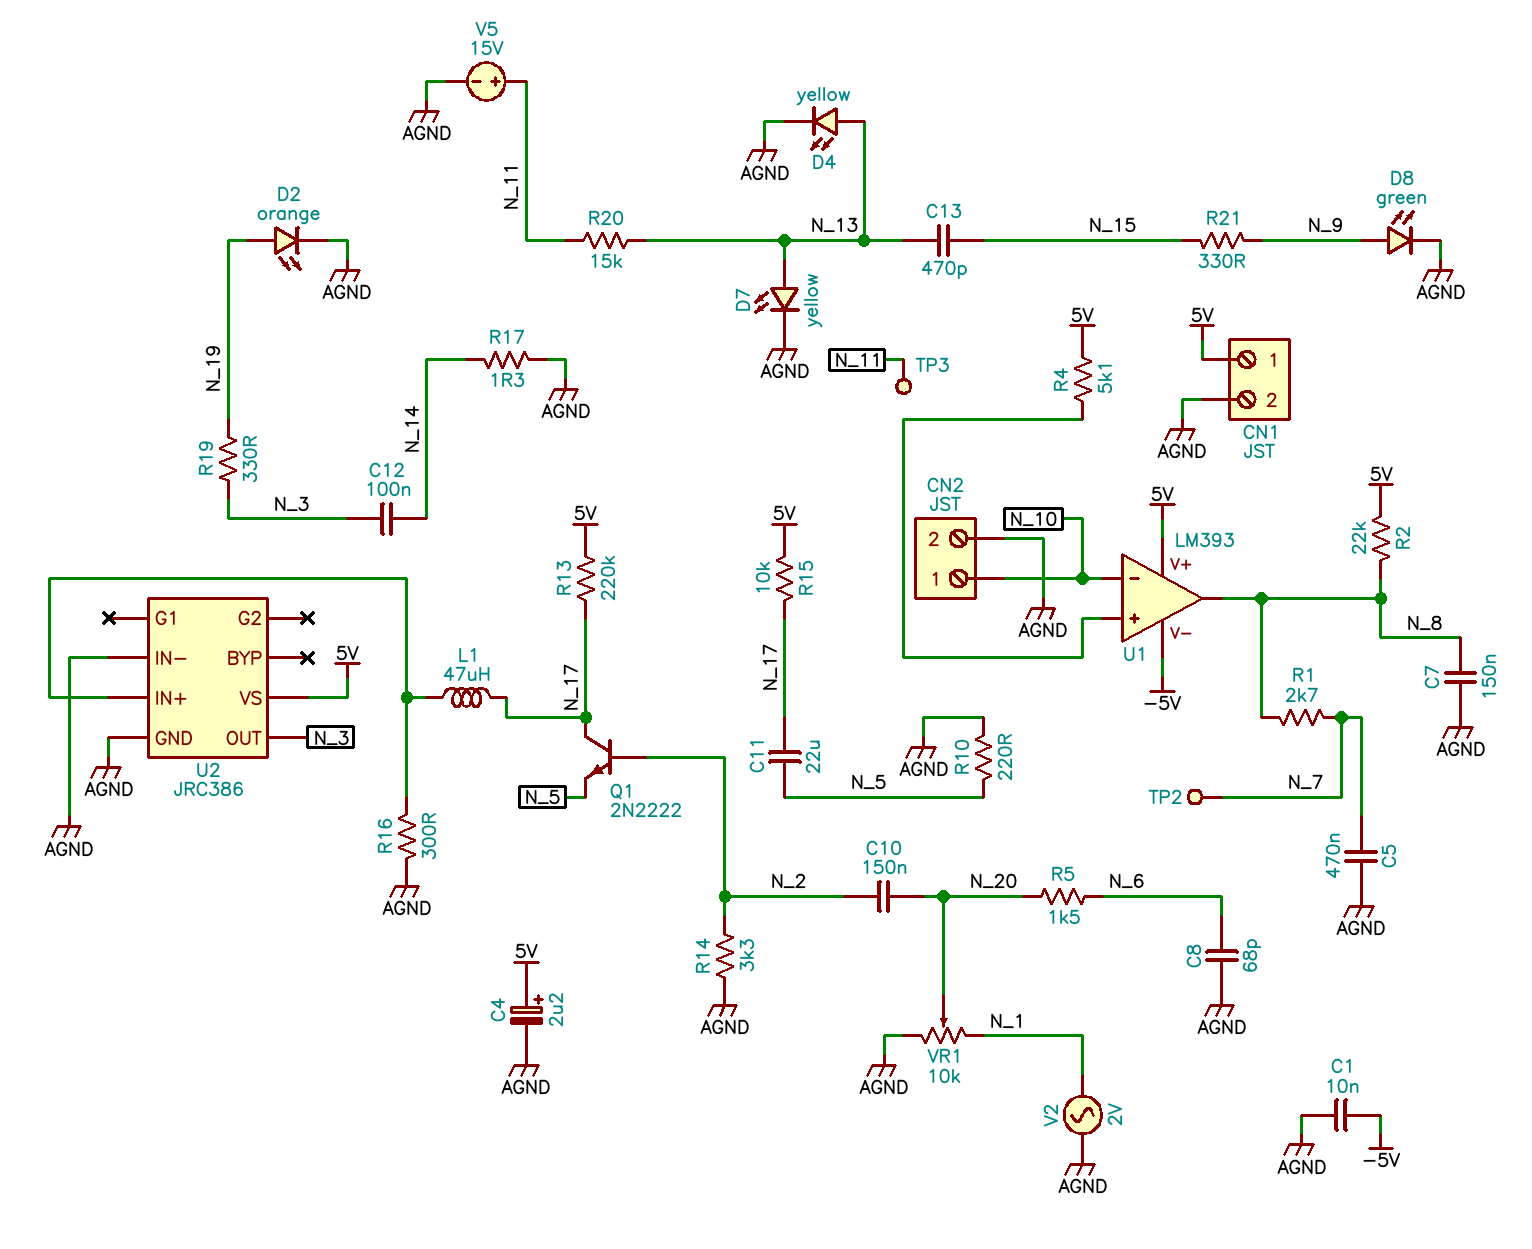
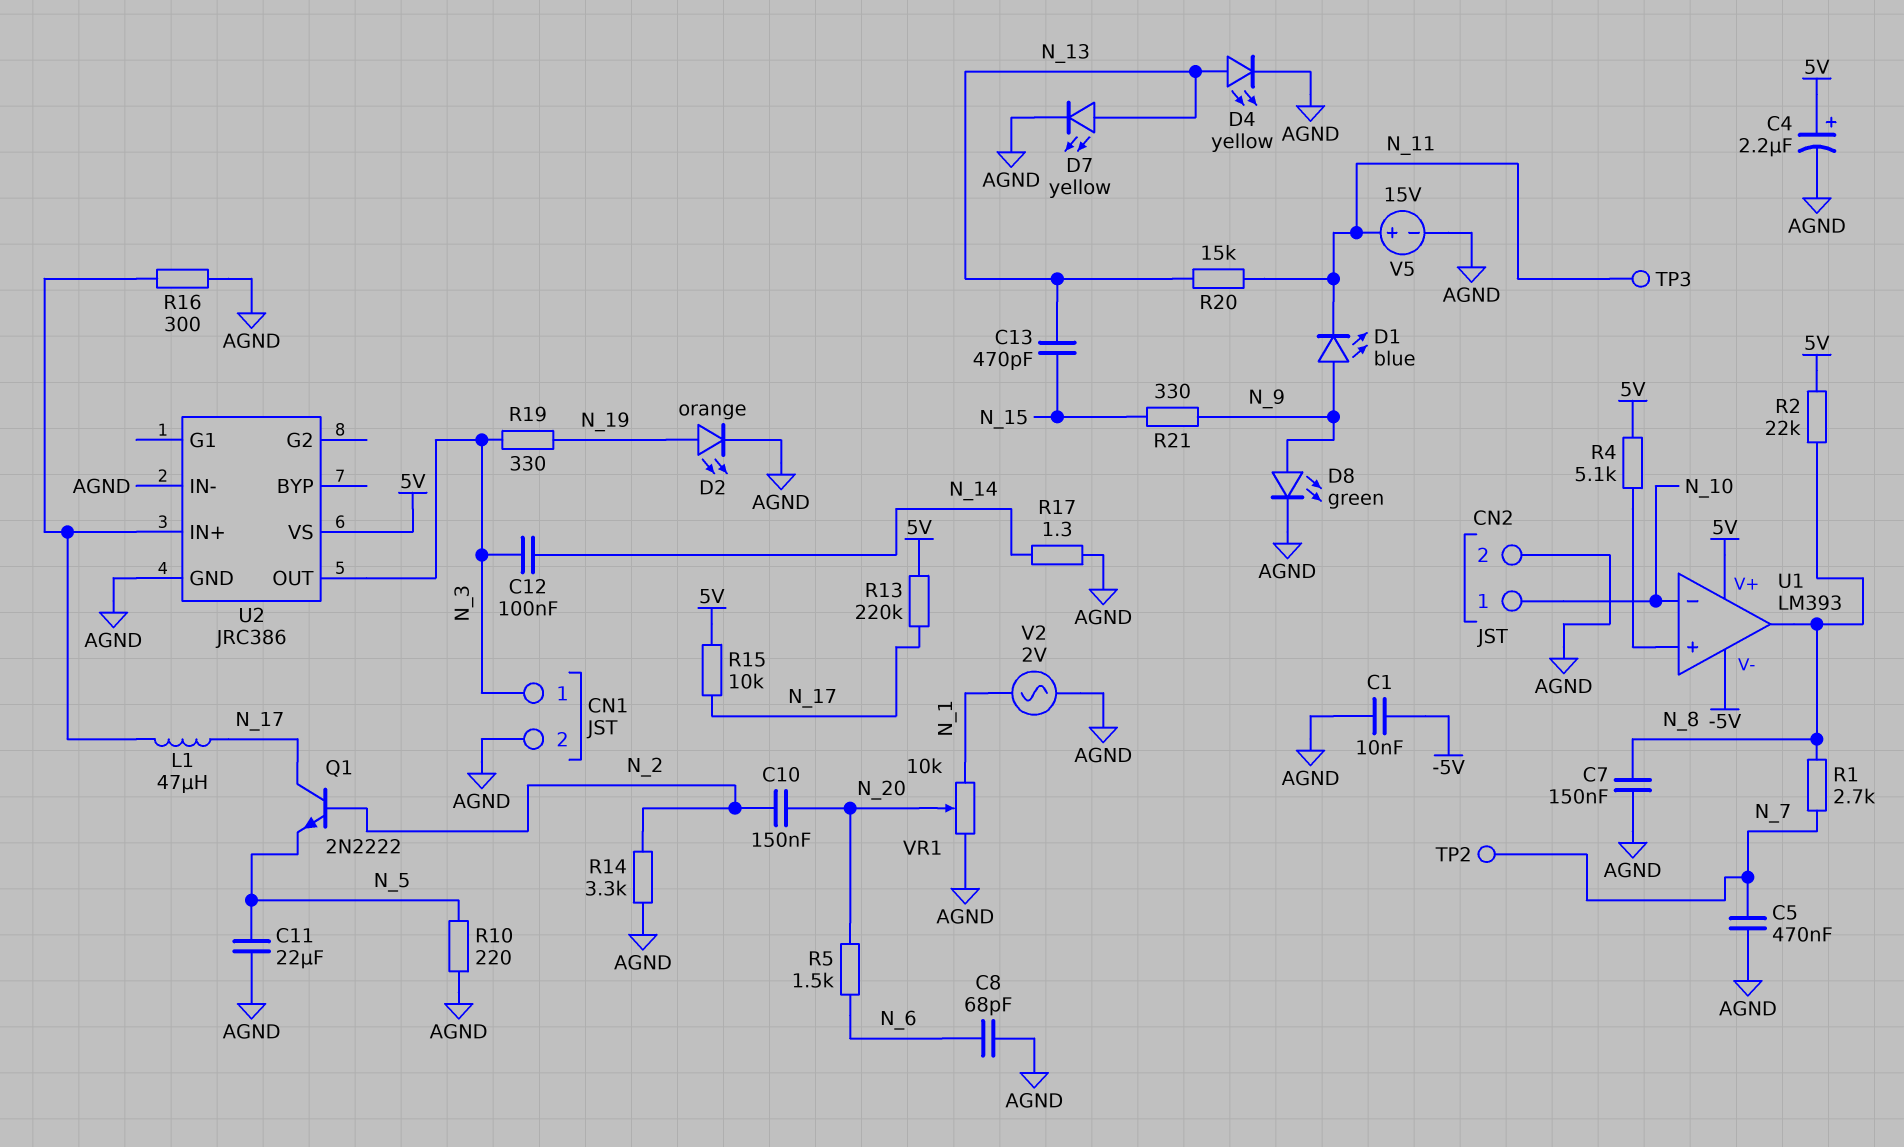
C11: 22uF (N_5, N_17) -> 22uF (AGND, N_5)
CN1 pin 1: 5V -> N_3
D1: none -> LED blue (A N_9, K N_11)

